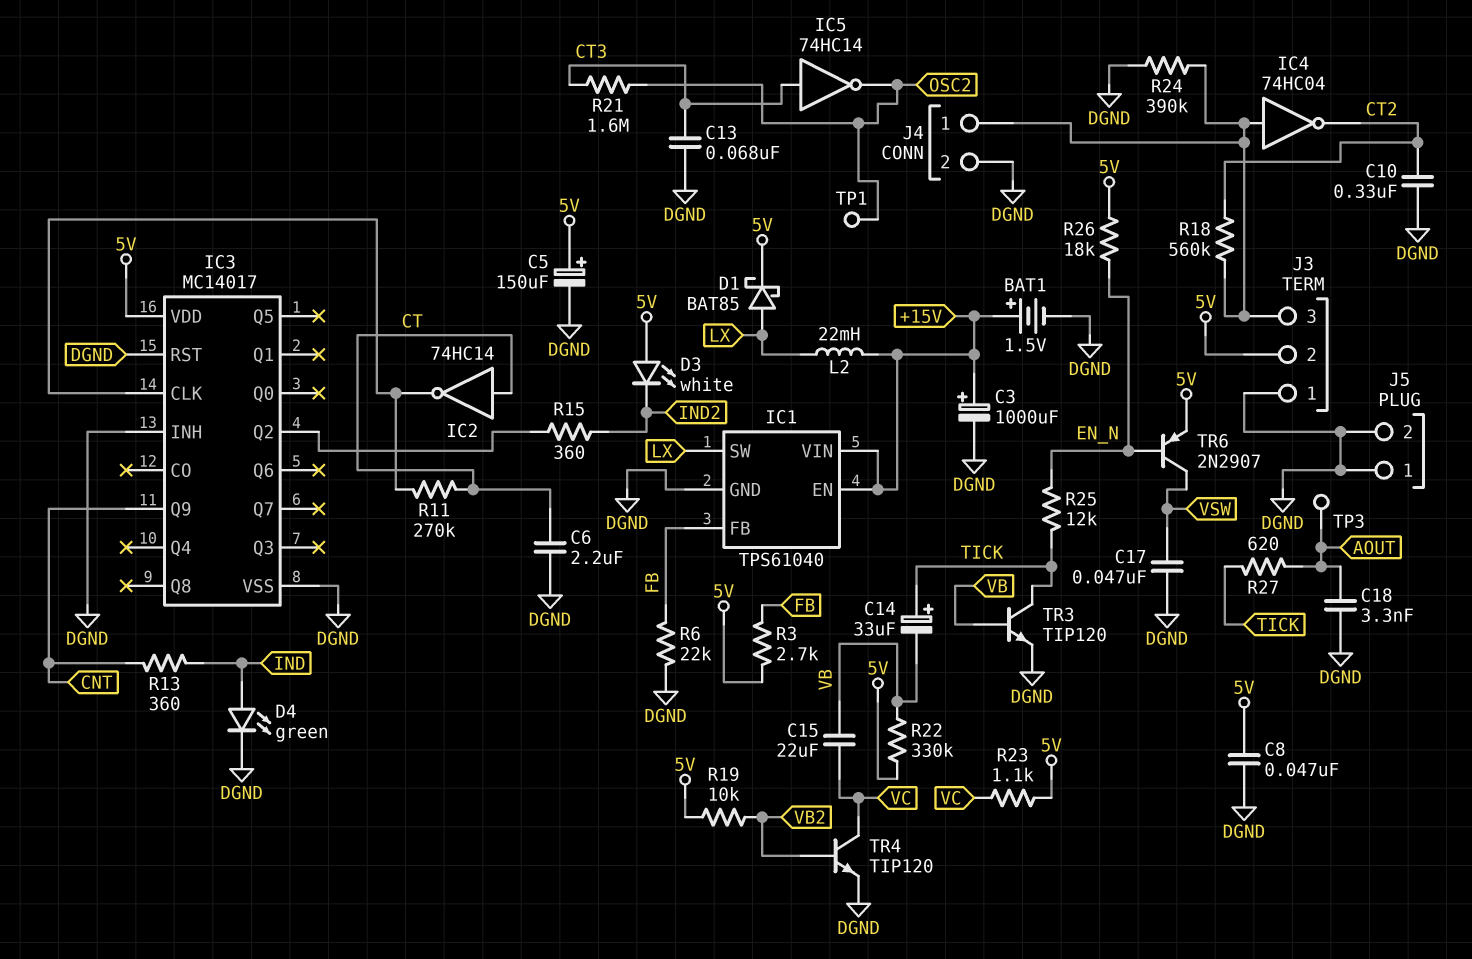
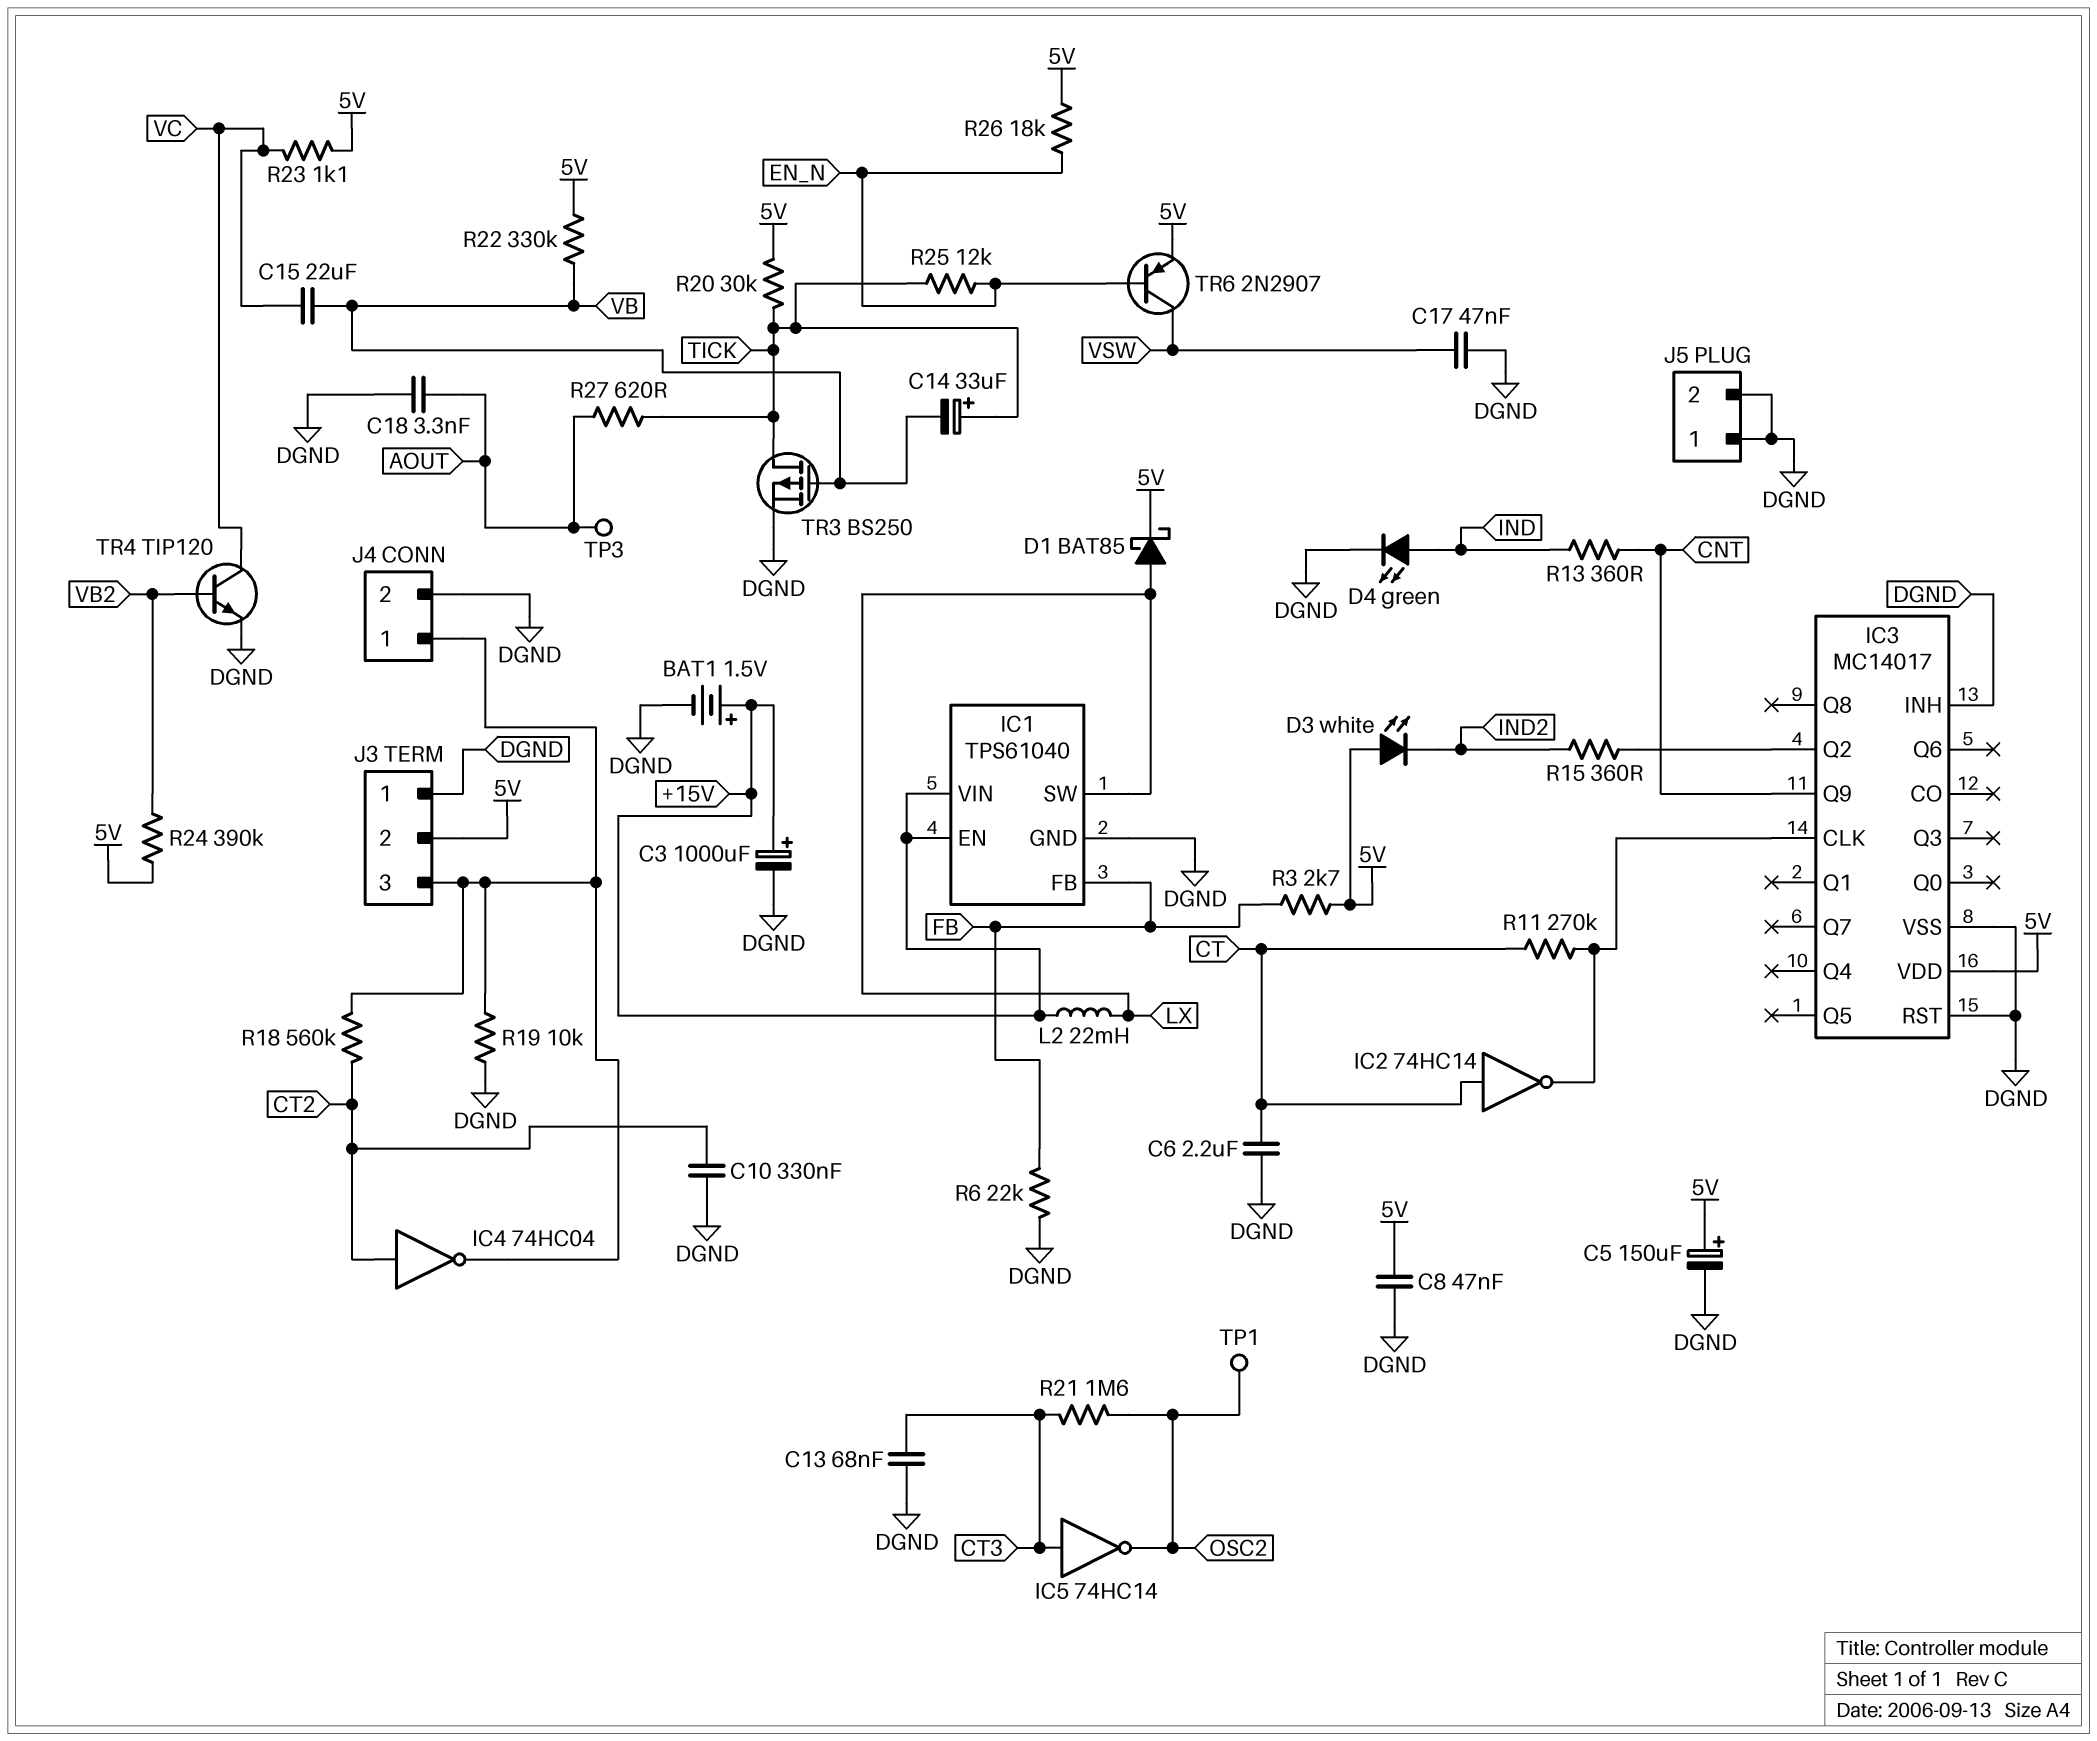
IC4: NOT 74HC04 (in J3/3, out CT2) -> NOT 74HC04 (in CT2, out J3/3)
R19: 10k (5V, VB2) -> 10k (DGND, J3/3)
R20: none -> 30k (5V, TICK)
R24: 390k (DGND, J3/3) -> 390k (5V, VB2)
TR3: NPN TIP120 (B VB, C TICK, E DGND) -> PMOS BS250 (G VB, D TICK, S DGND)

